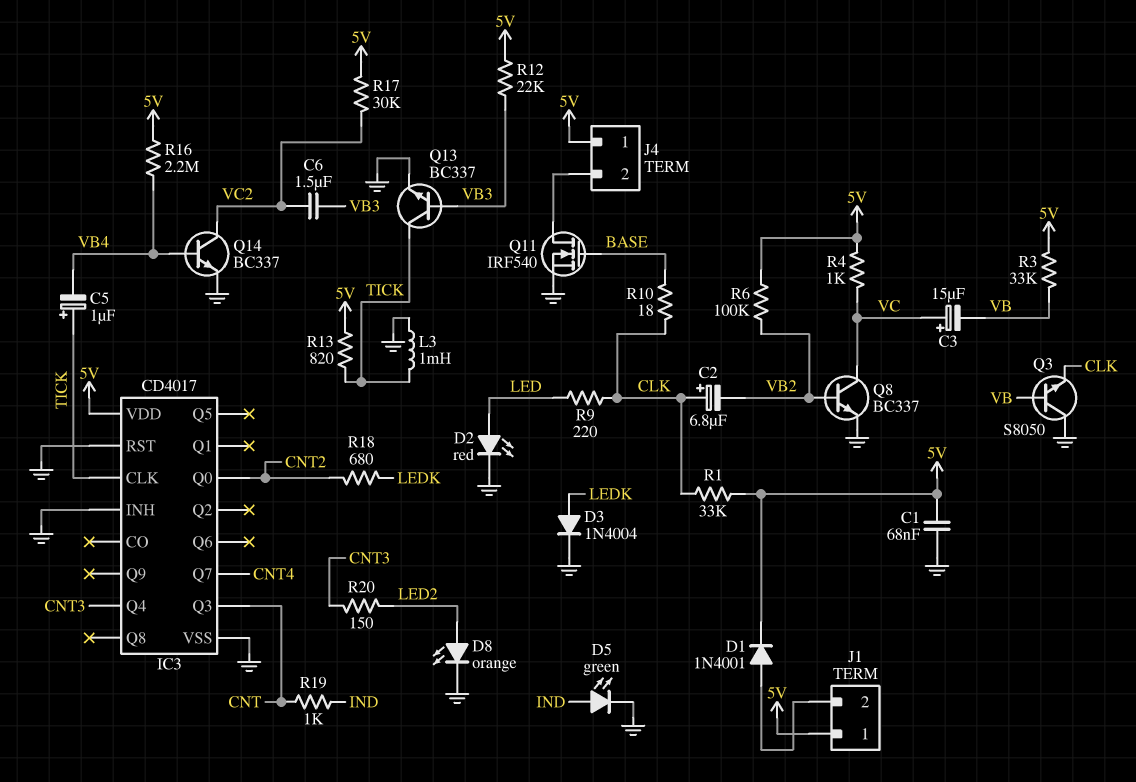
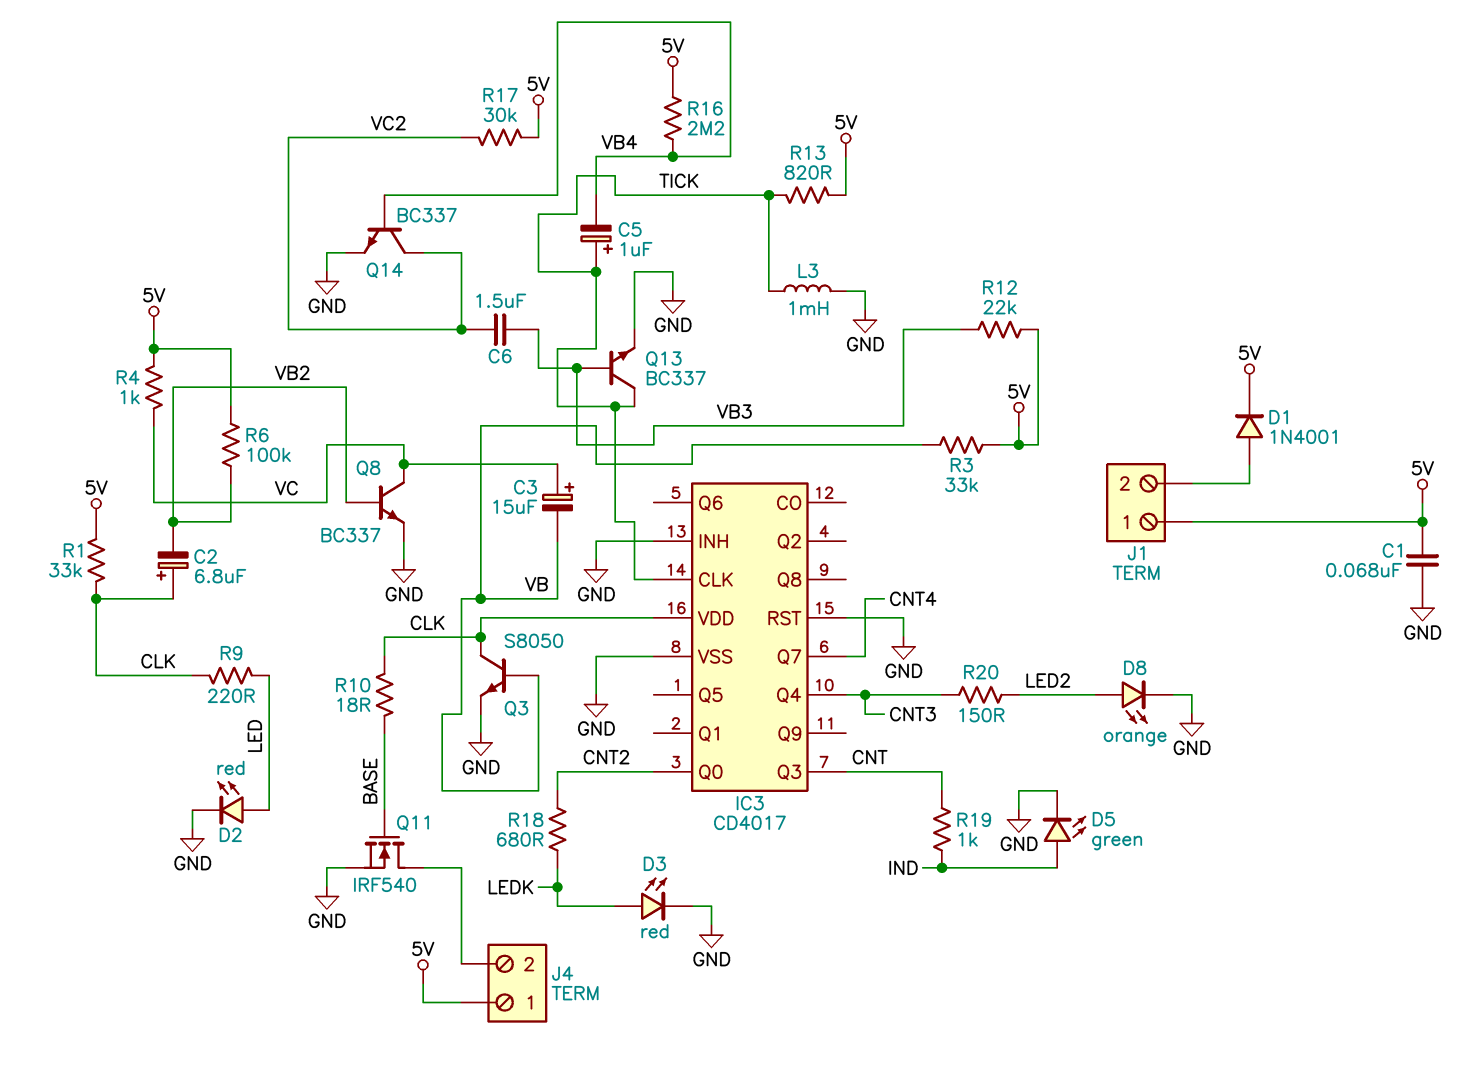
D3: diode 1N4004 (A LEDK, K GND) -> LED red (A LEDK, K GND)
IC3 pin VDD: 5V -> CLK
Q3: NPN S8050 (B VB, C GND, E CLK) -> NPN S8050 (B VB, C CLK, E GND)

